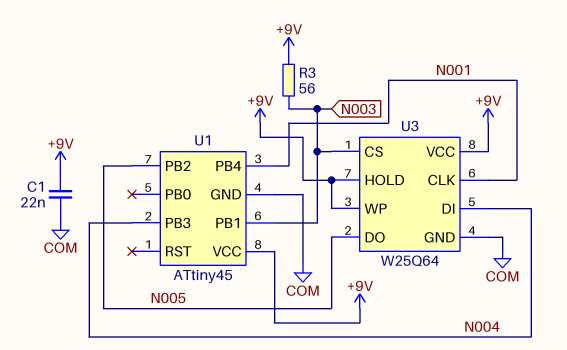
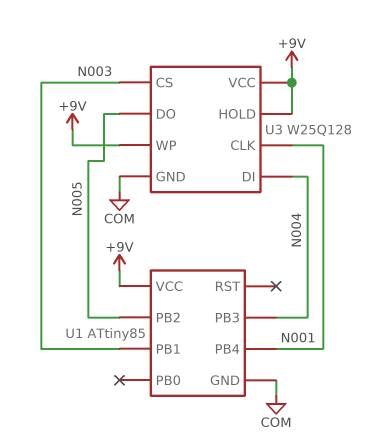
C1: 22nF (+9V, COM) -> none
R3: 56 (+9V, N003) -> none
U1: ATtiny45 -> ATtiny85
U3: W25Q64 -> W25Q128

